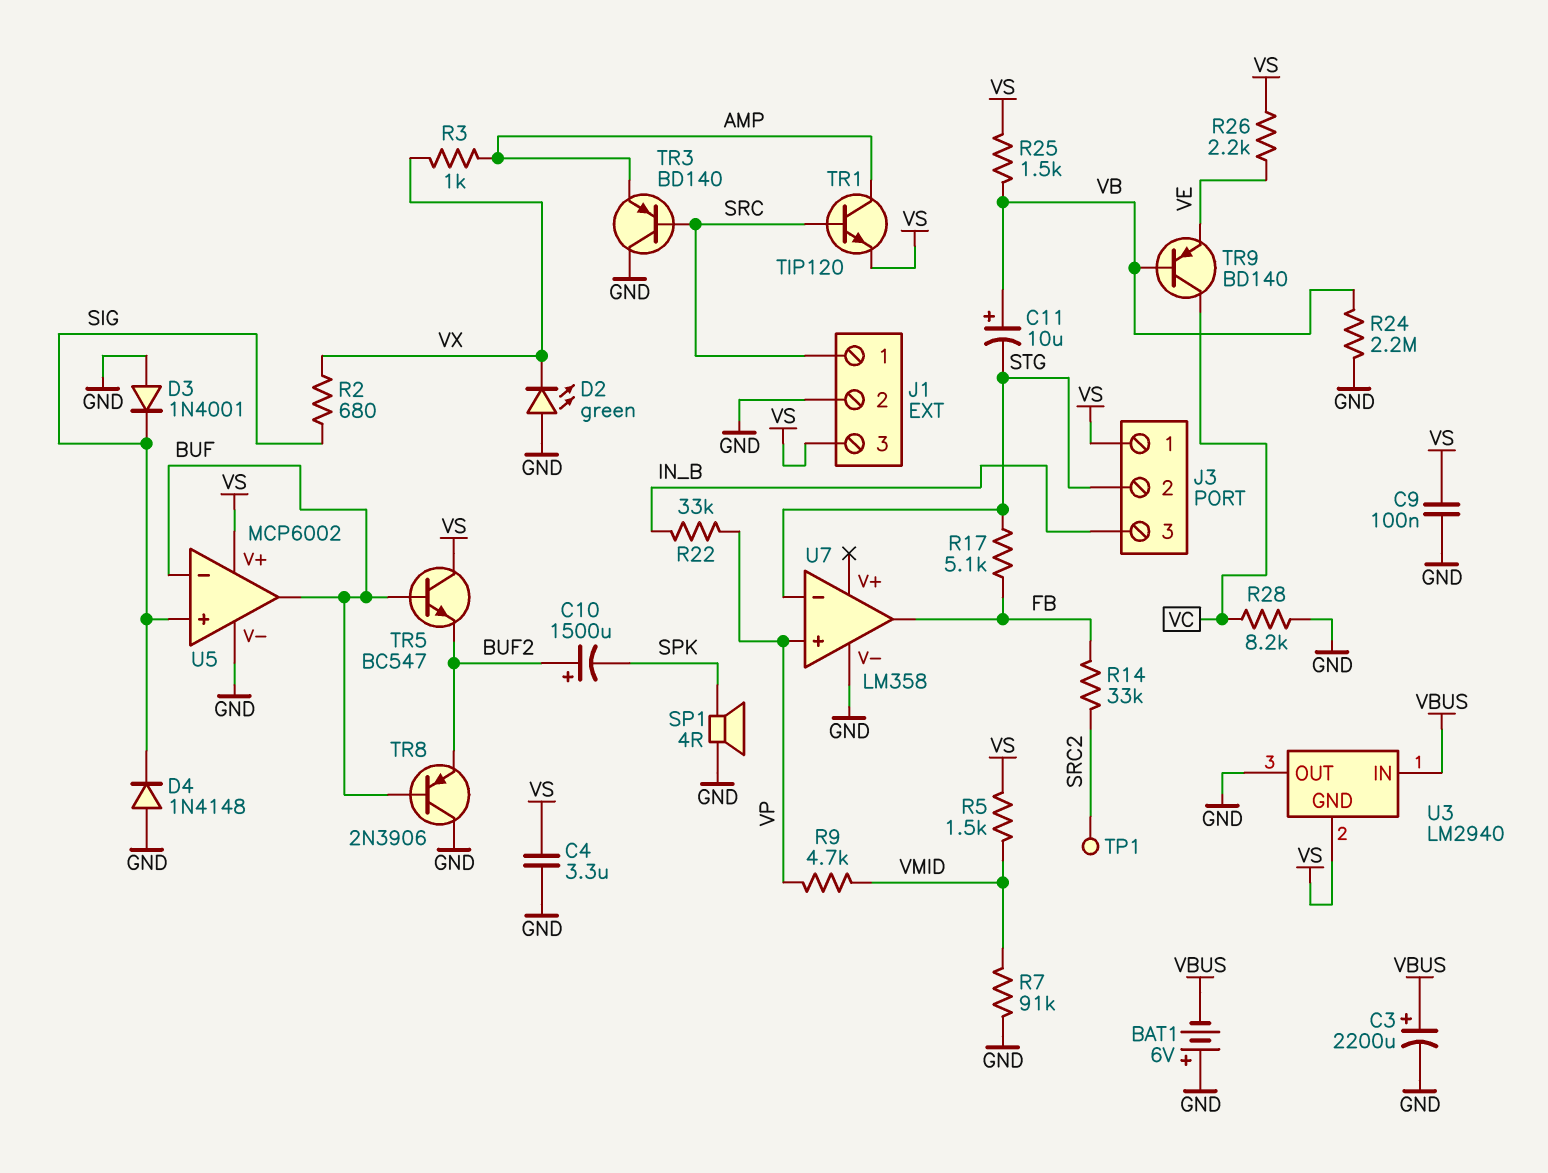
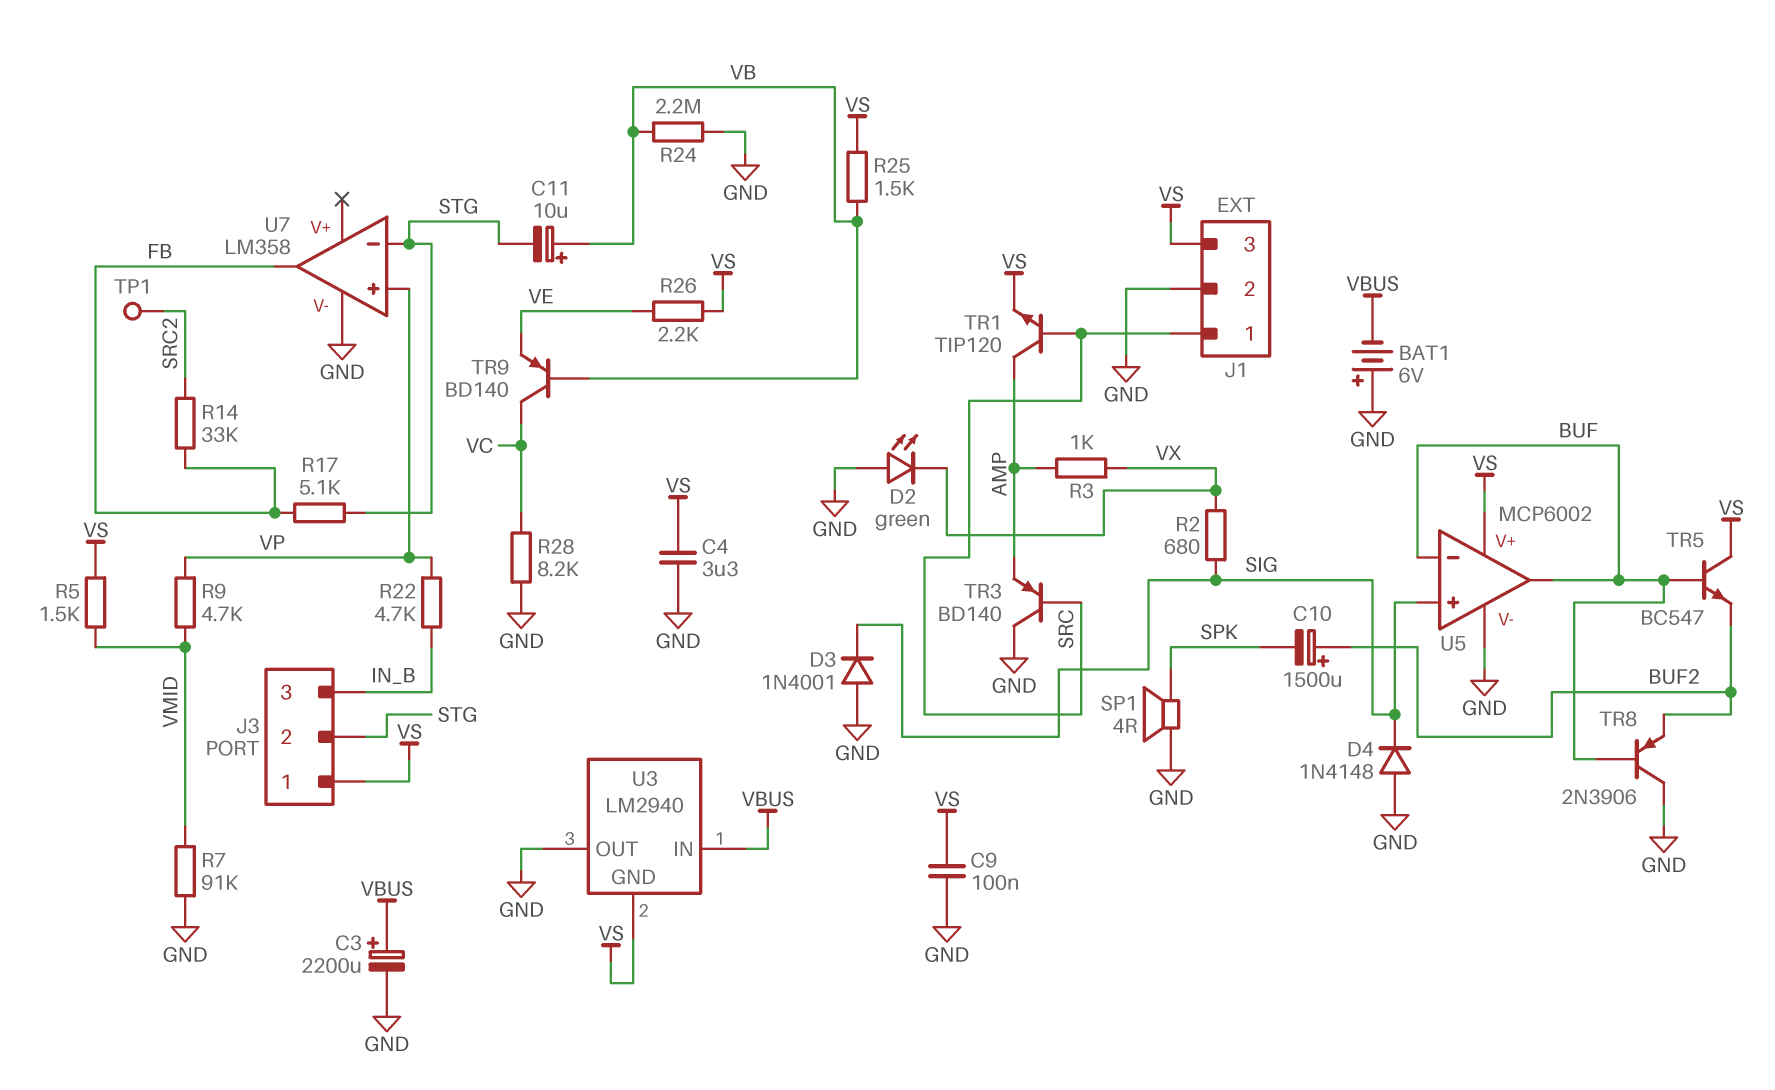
R22: 33k (IN_B, VP) -> 4.7k (IN_B, VP)

